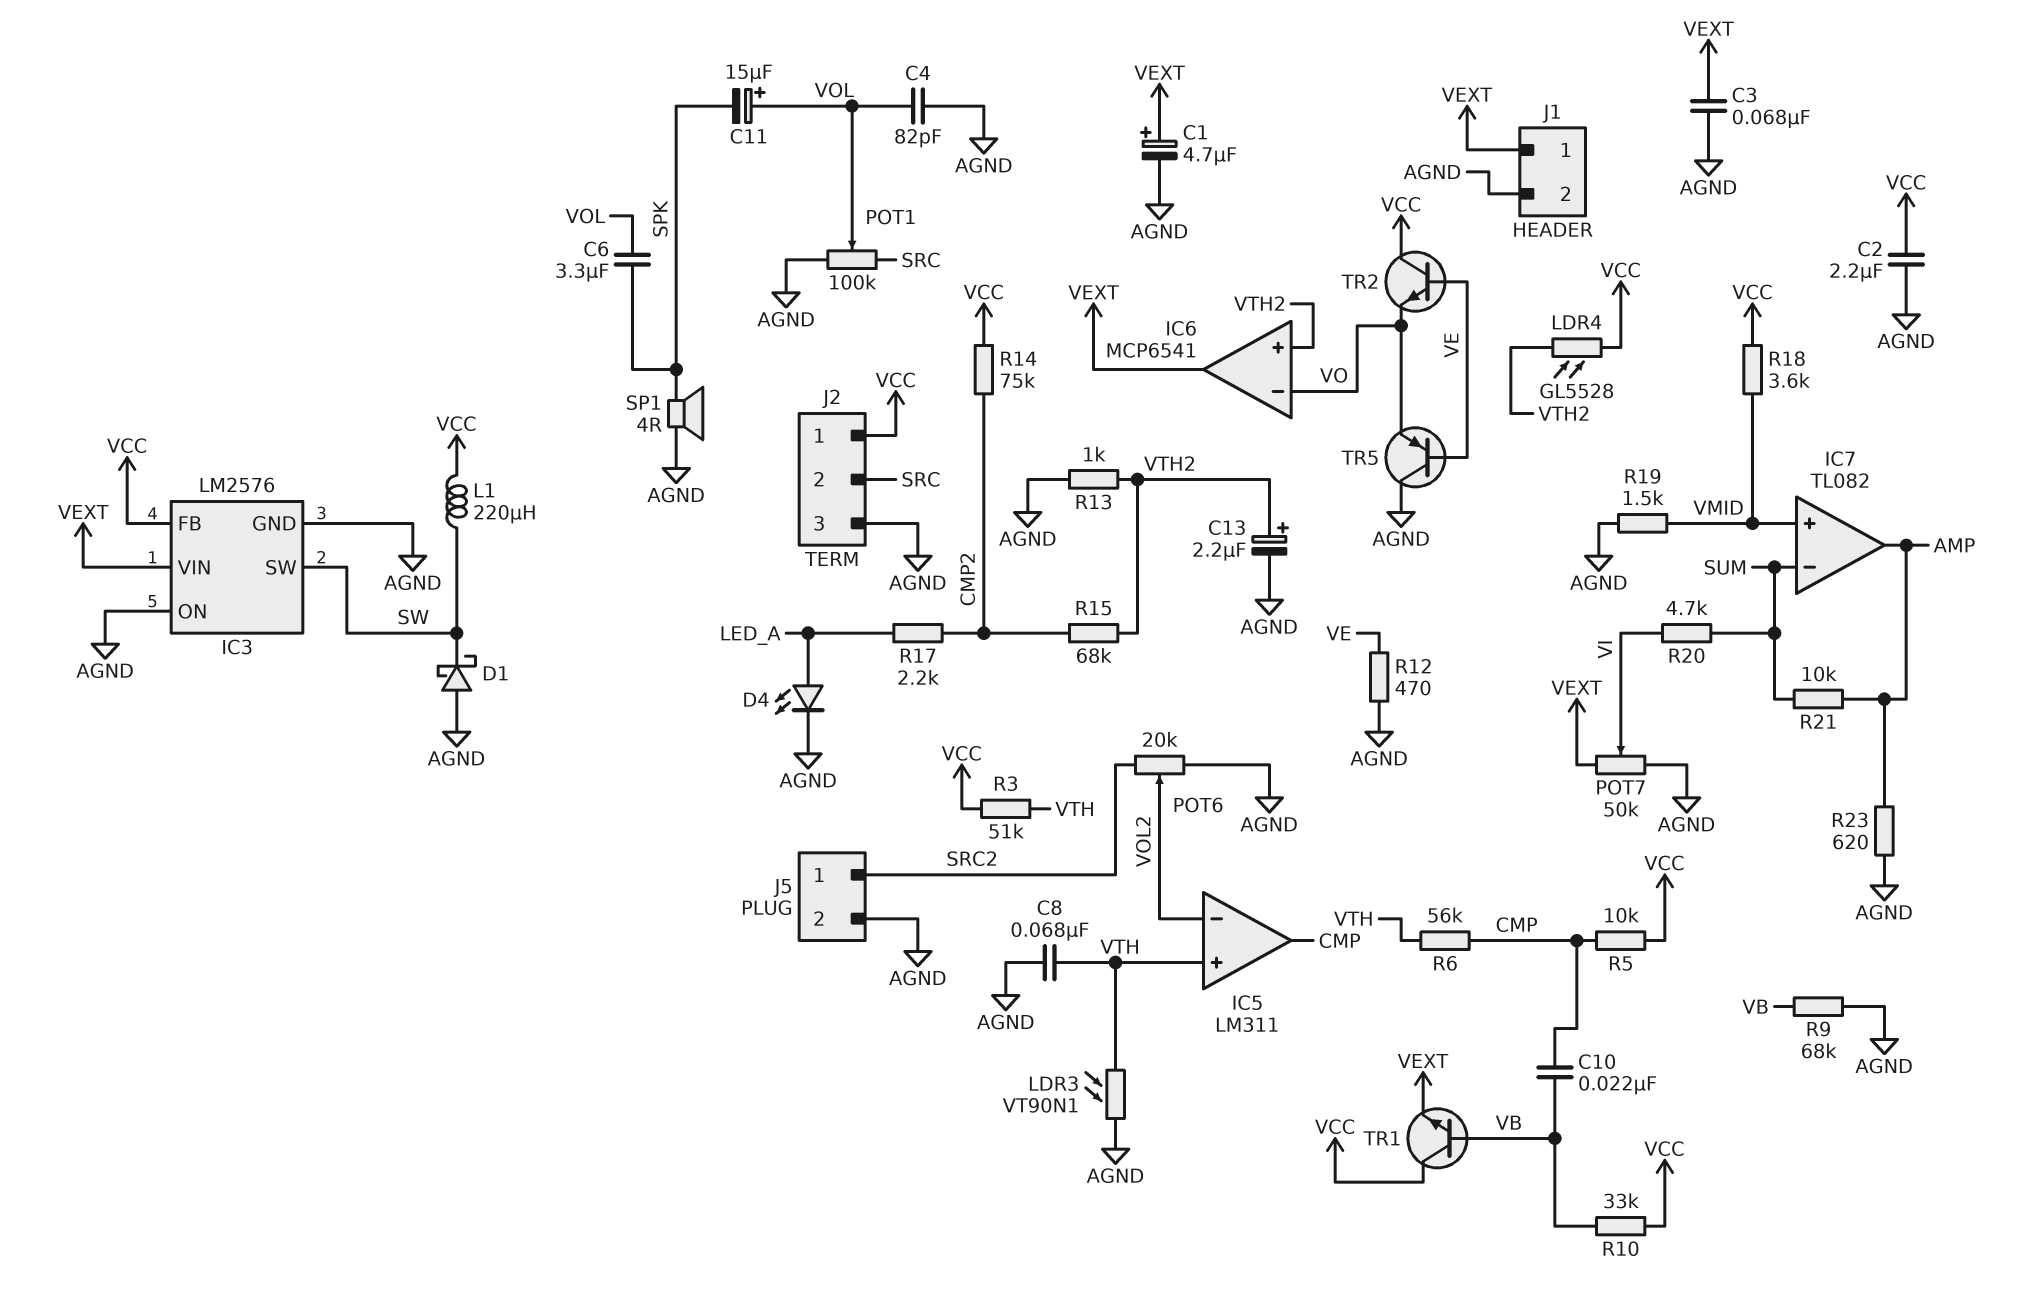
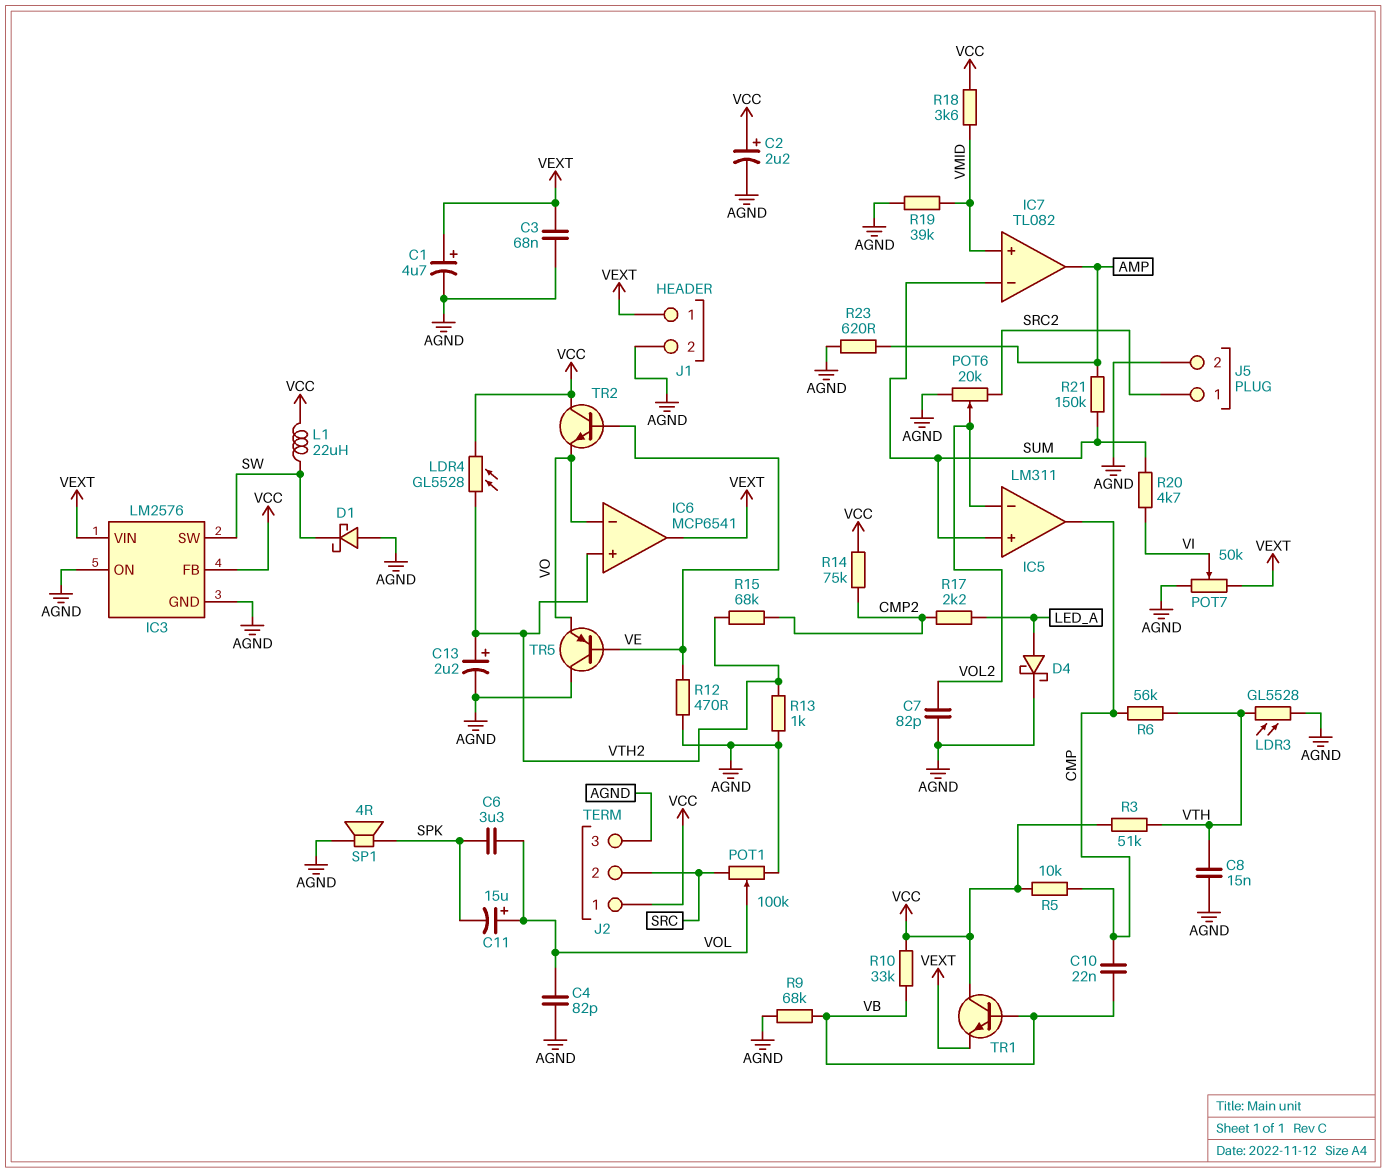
C2: 2.2uF (AGND, VCC) -> 2.2uF (plus VCC, minus AGND)
C7: none -> 82pF (AGND, VOL2)
C8: 68nF (AGND, VTH) -> 15nF (AGND, VTH)
D4: LED (A LED_A, K AGND) -> schottky (A LED_A, K AGND)
IC5 pin in+: VTH -> SUM
L1: 220uH (SW, VCC) -> 22uH (SW, VCC)
LDR3: VT90N1 (AGND, VTH) -> GL5528 (AGND, VTH)
R19: 1.5k (AGND, VMID) -> 39k (AGND, VMID)
R21: 10k (AMP, SUM) -> 150k (AMP, SUM)

